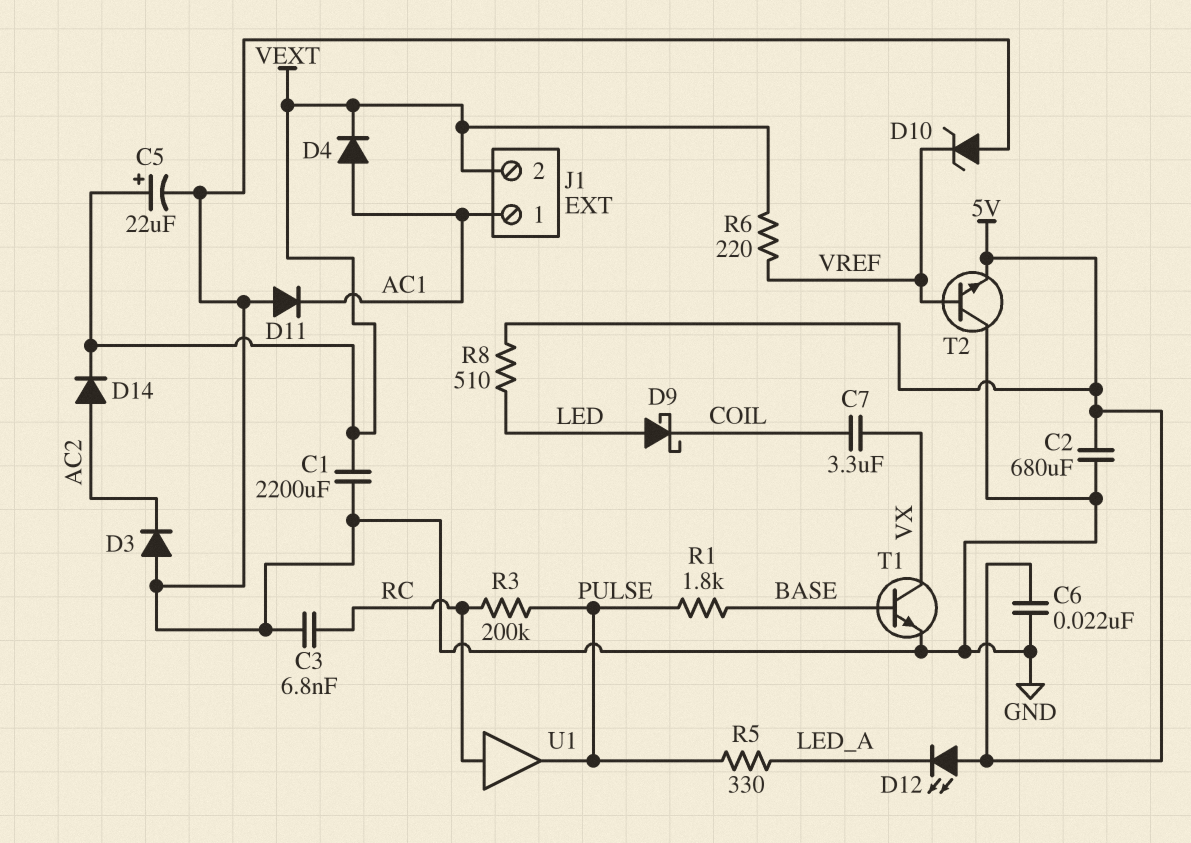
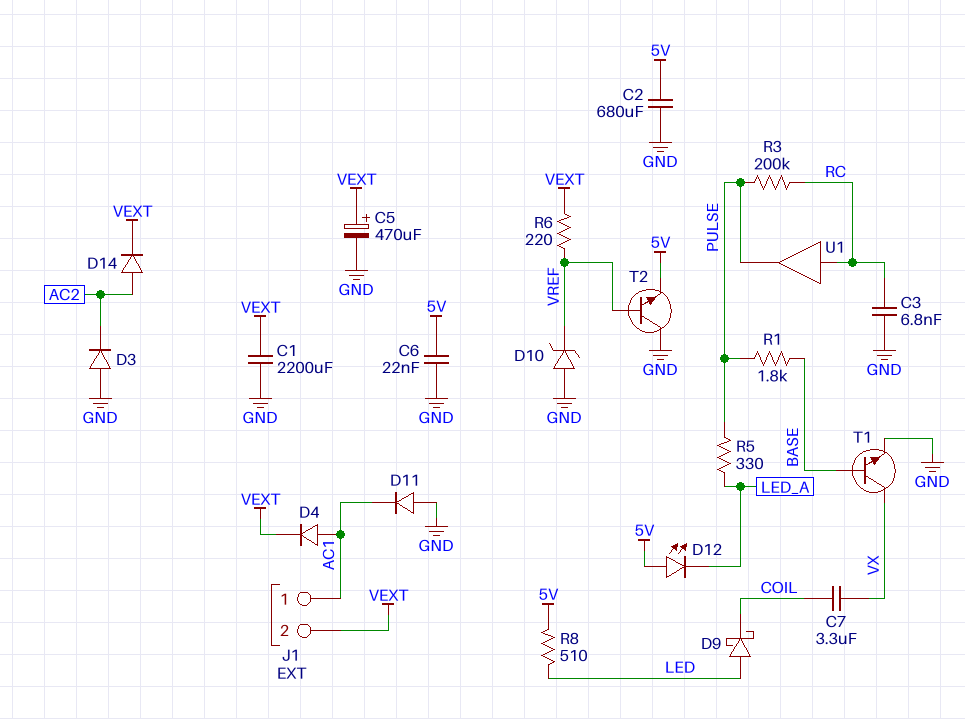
C5: 22uF (plus VEXT, minus GND) -> 470uF (plus VEXT, minus GND)

